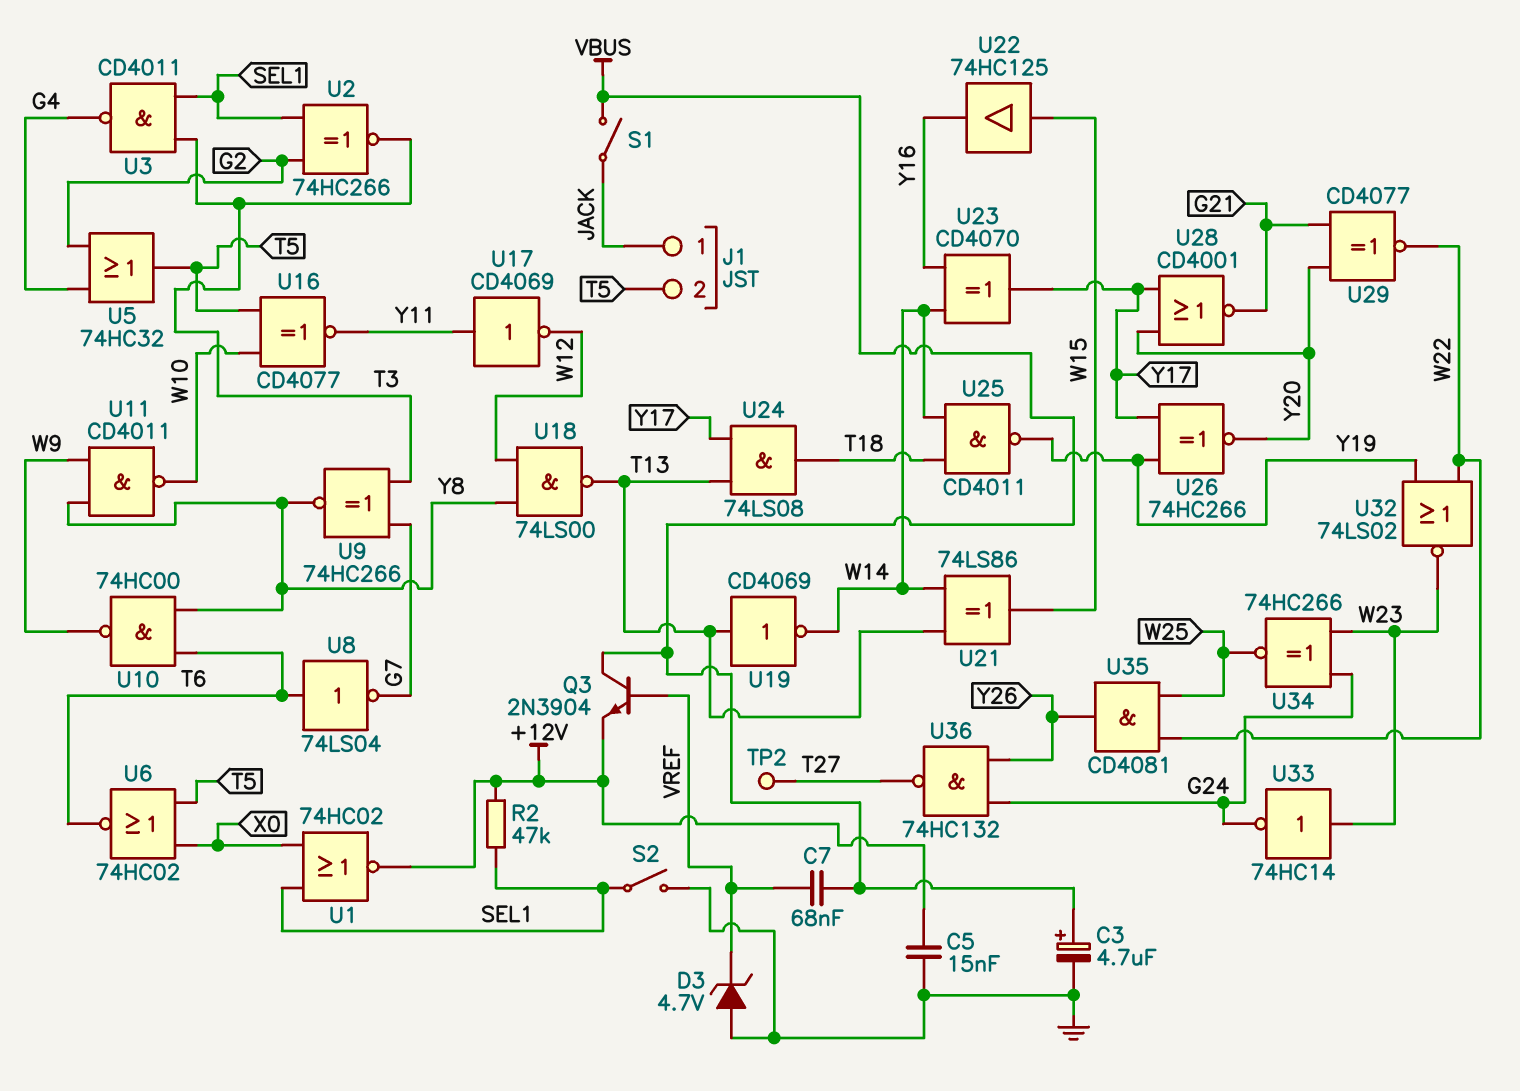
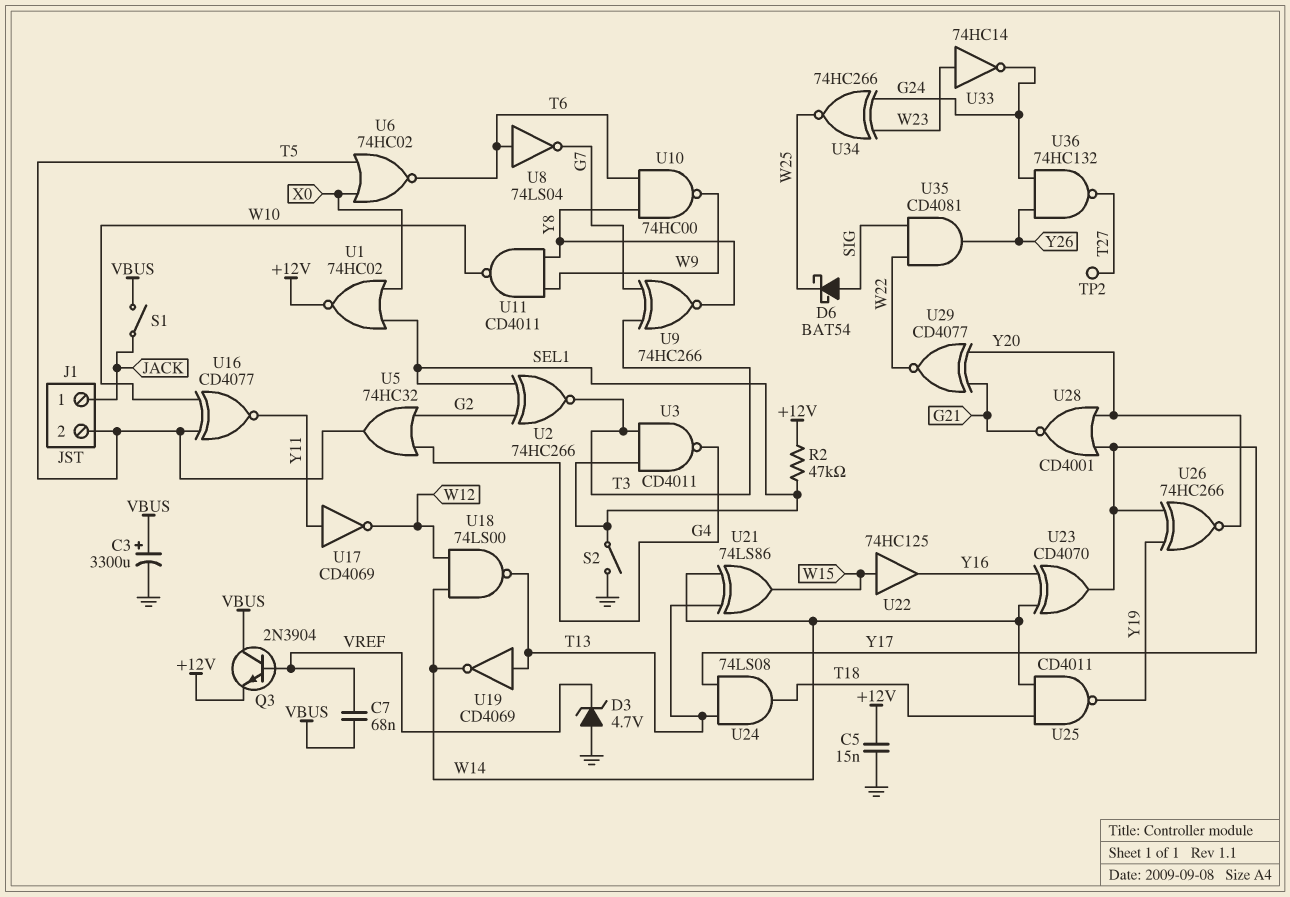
C3: 4.7uF (plus VBUS, minus GND) -> 3300uF (plus VBUS, minus GND)
D6: none -> schottky BAT54 (A SIG, K W25)
U18: NAND 74LS00 (in W12, in Y8, out T13) -> NAND 74LS00 (in W12, in W14, out T13)
U32: NOR 74LS02 (in W22, in Y19, out W23) -> none
U35: AND CD4081 (in W22, in W25, out Y26) -> AND CD4081 (in SIG, in W22, out Y26)

